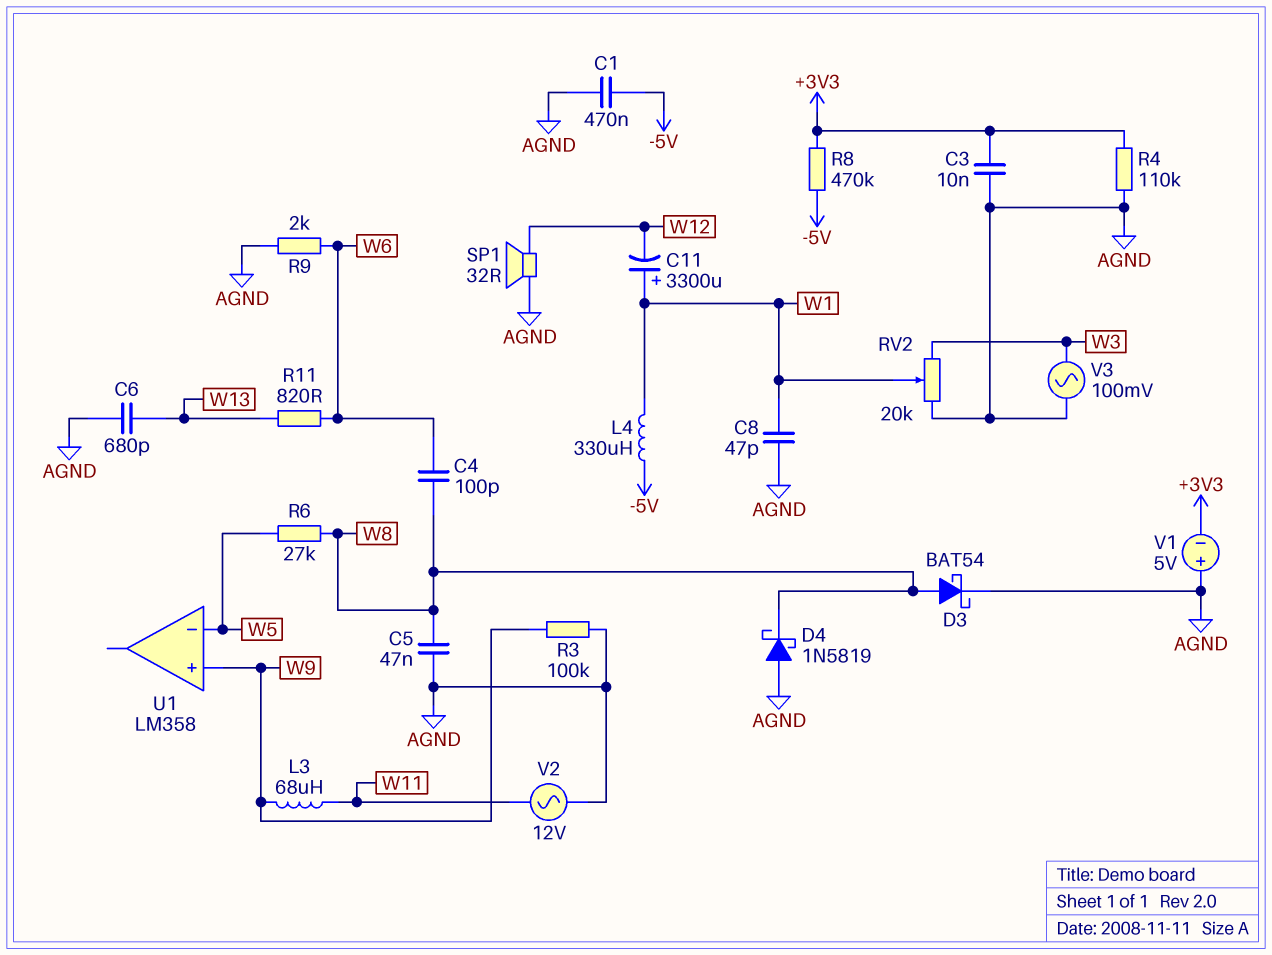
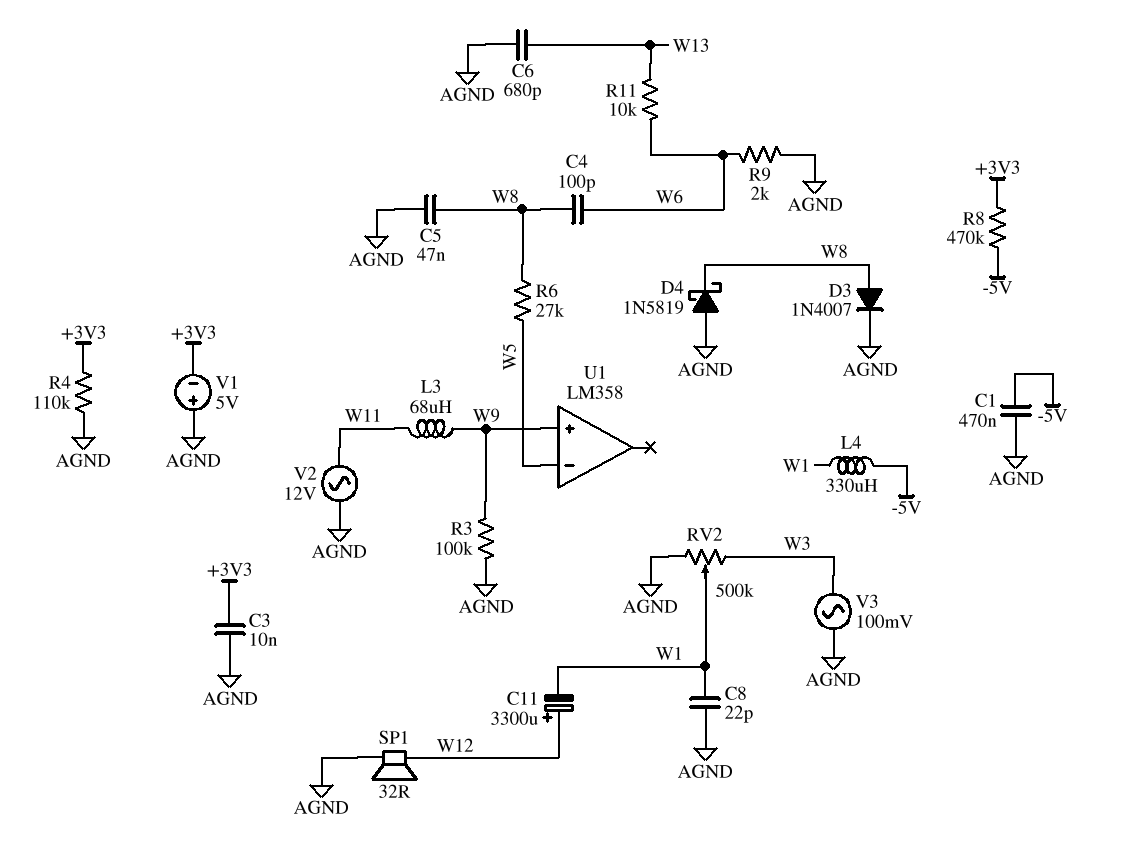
C8: 47pF (AGND, W1) -> 22pF (AGND, W1)
C11: 3300uF (plus W1, minus W12) -> 3300uF (plus W12, minus W1)
D3: schottky BAT54 (A W8, K AGND) -> diode 1N4007 (A W8, K AGND)
R11: 820 (W6, W13) -> 10k (W6, W13)
RV2: 20k (AGND, W3, wiper W1) -> 500k (AGND, W3, wiper W1)

